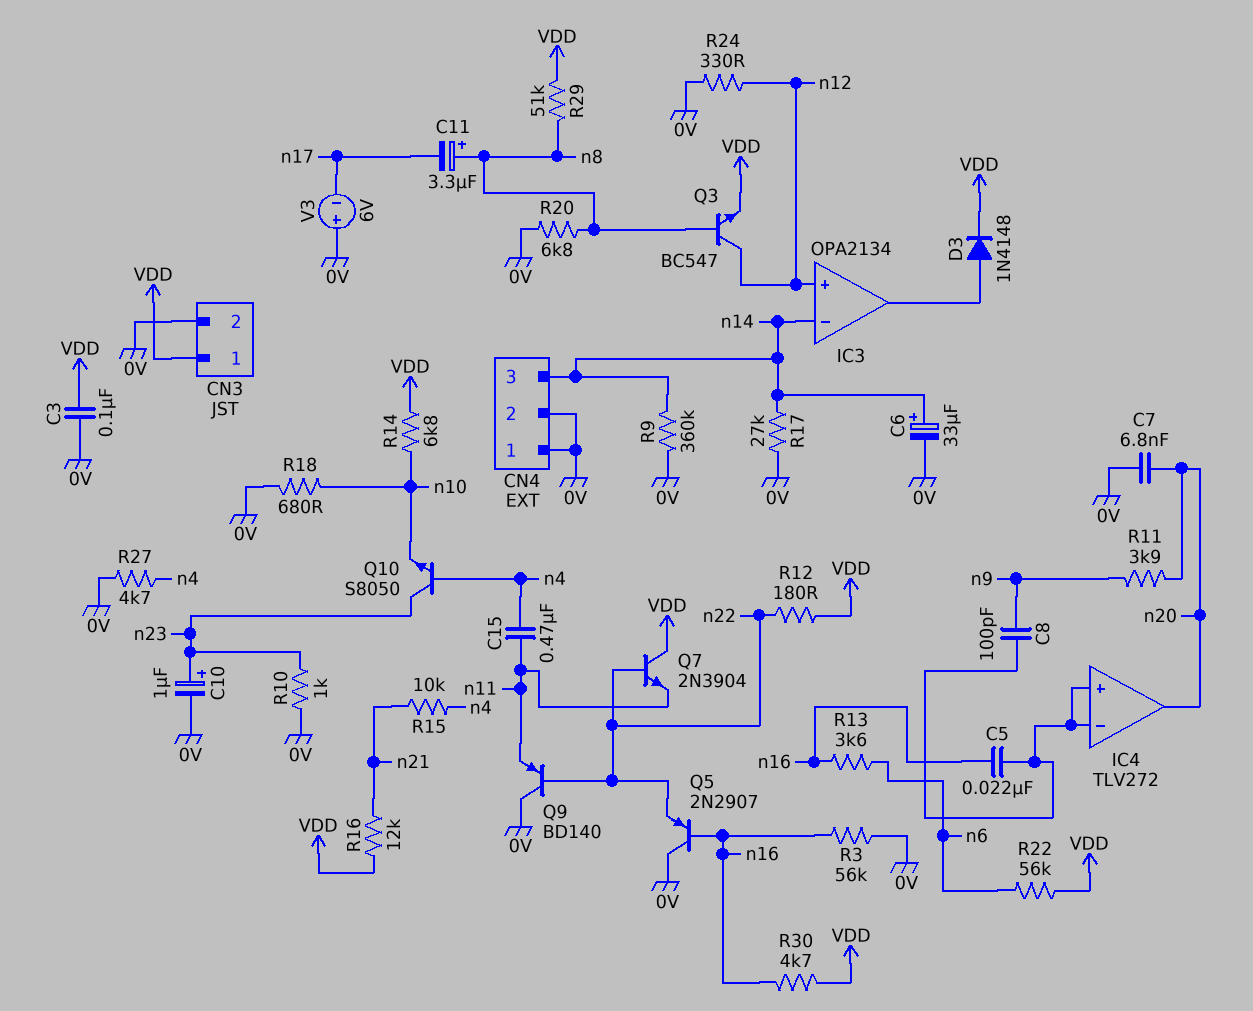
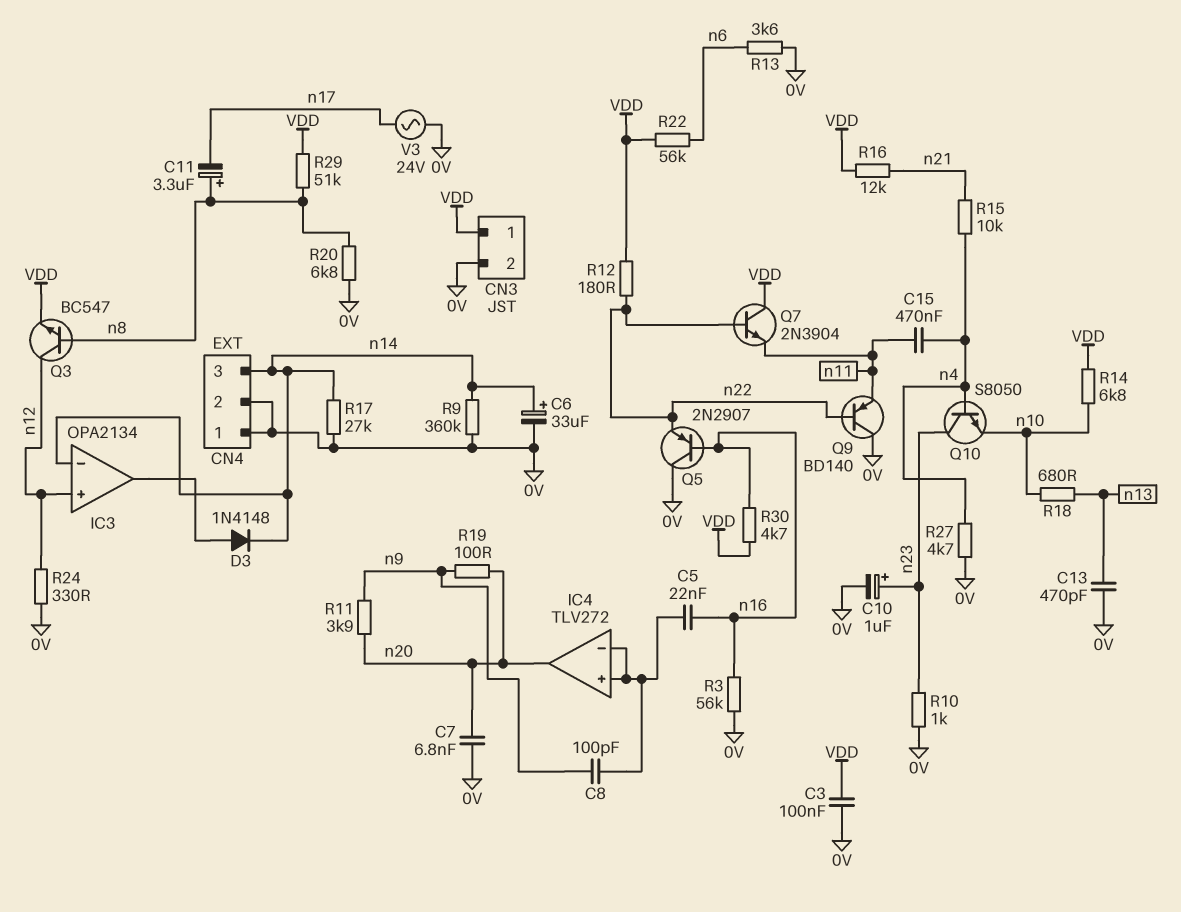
C13: none -> 470pF (0V, n13)
D3: diode 1N4148 (A IC3/out, K VDD) -> diode 1N4148 (A IC3/out, K n14)
R13: 3.6k (n6, n16) -> 3.6k (0V, n6)
R18: 680 (0V, n10) -> 680 (n10, n13)
R19: none -> 100 (n9, n20)
V3: 6V (plus 0V, minus n17) -> AC 24V (0V, n17)

